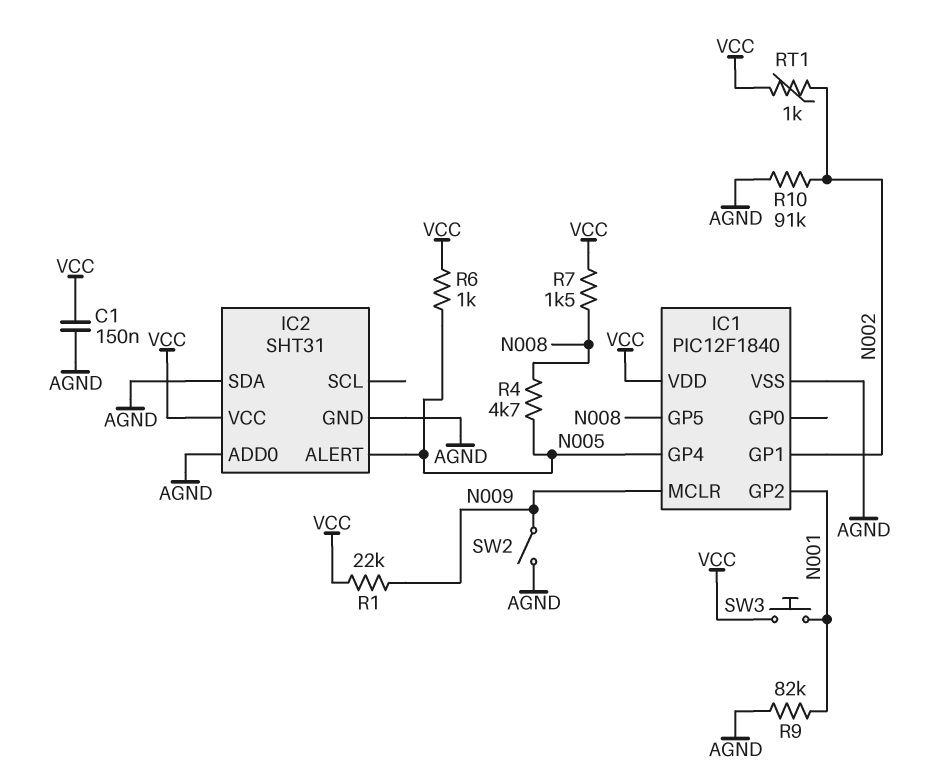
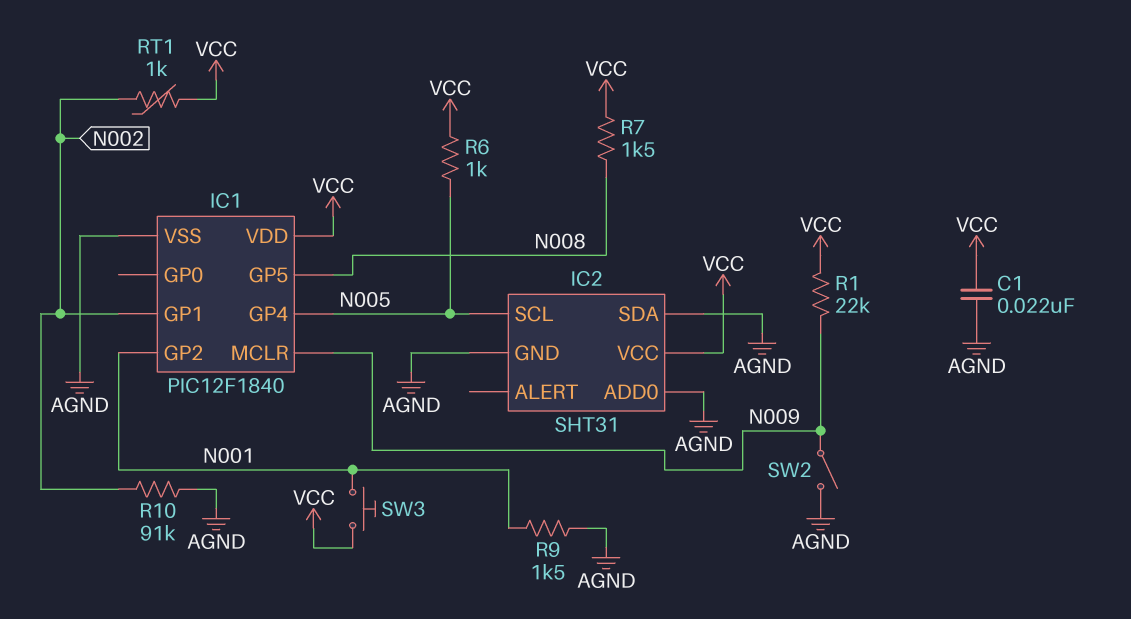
C1: 150nF (AGND, VCC) -> 22nF (AGND, VCC)
IC2 pin ALERT: N005 -> none
IC2 pin SCL: none -> N005
R4: 4.7k (N005, N008) -> none
R9: 82k (AGND, N001) -> 1.5k (AGND, N001)

